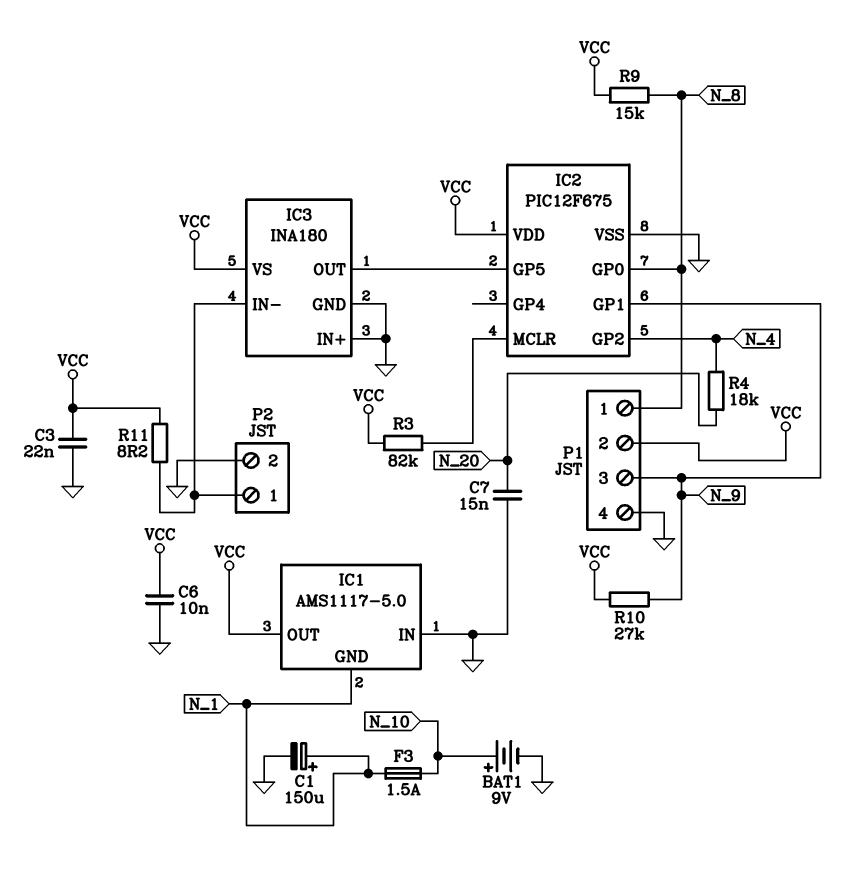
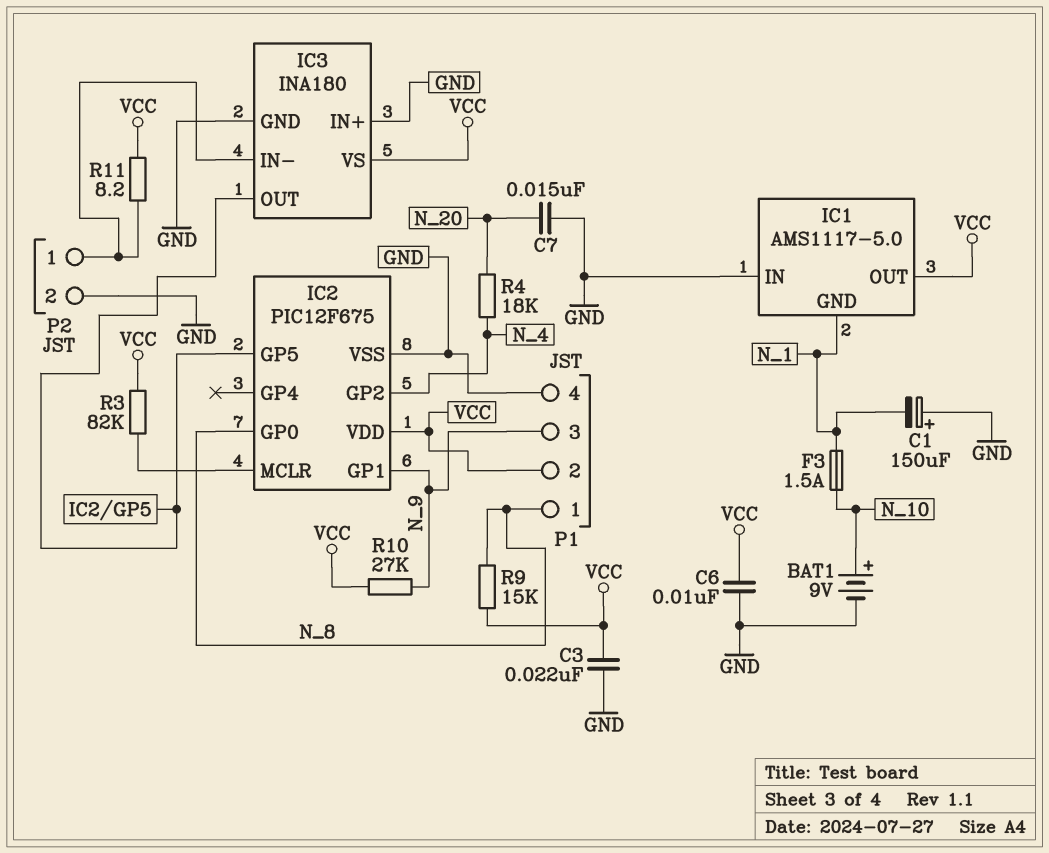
C1: 150uF (plus N_1, minus GND) -> 150uF (plus GND, minus N_1)

